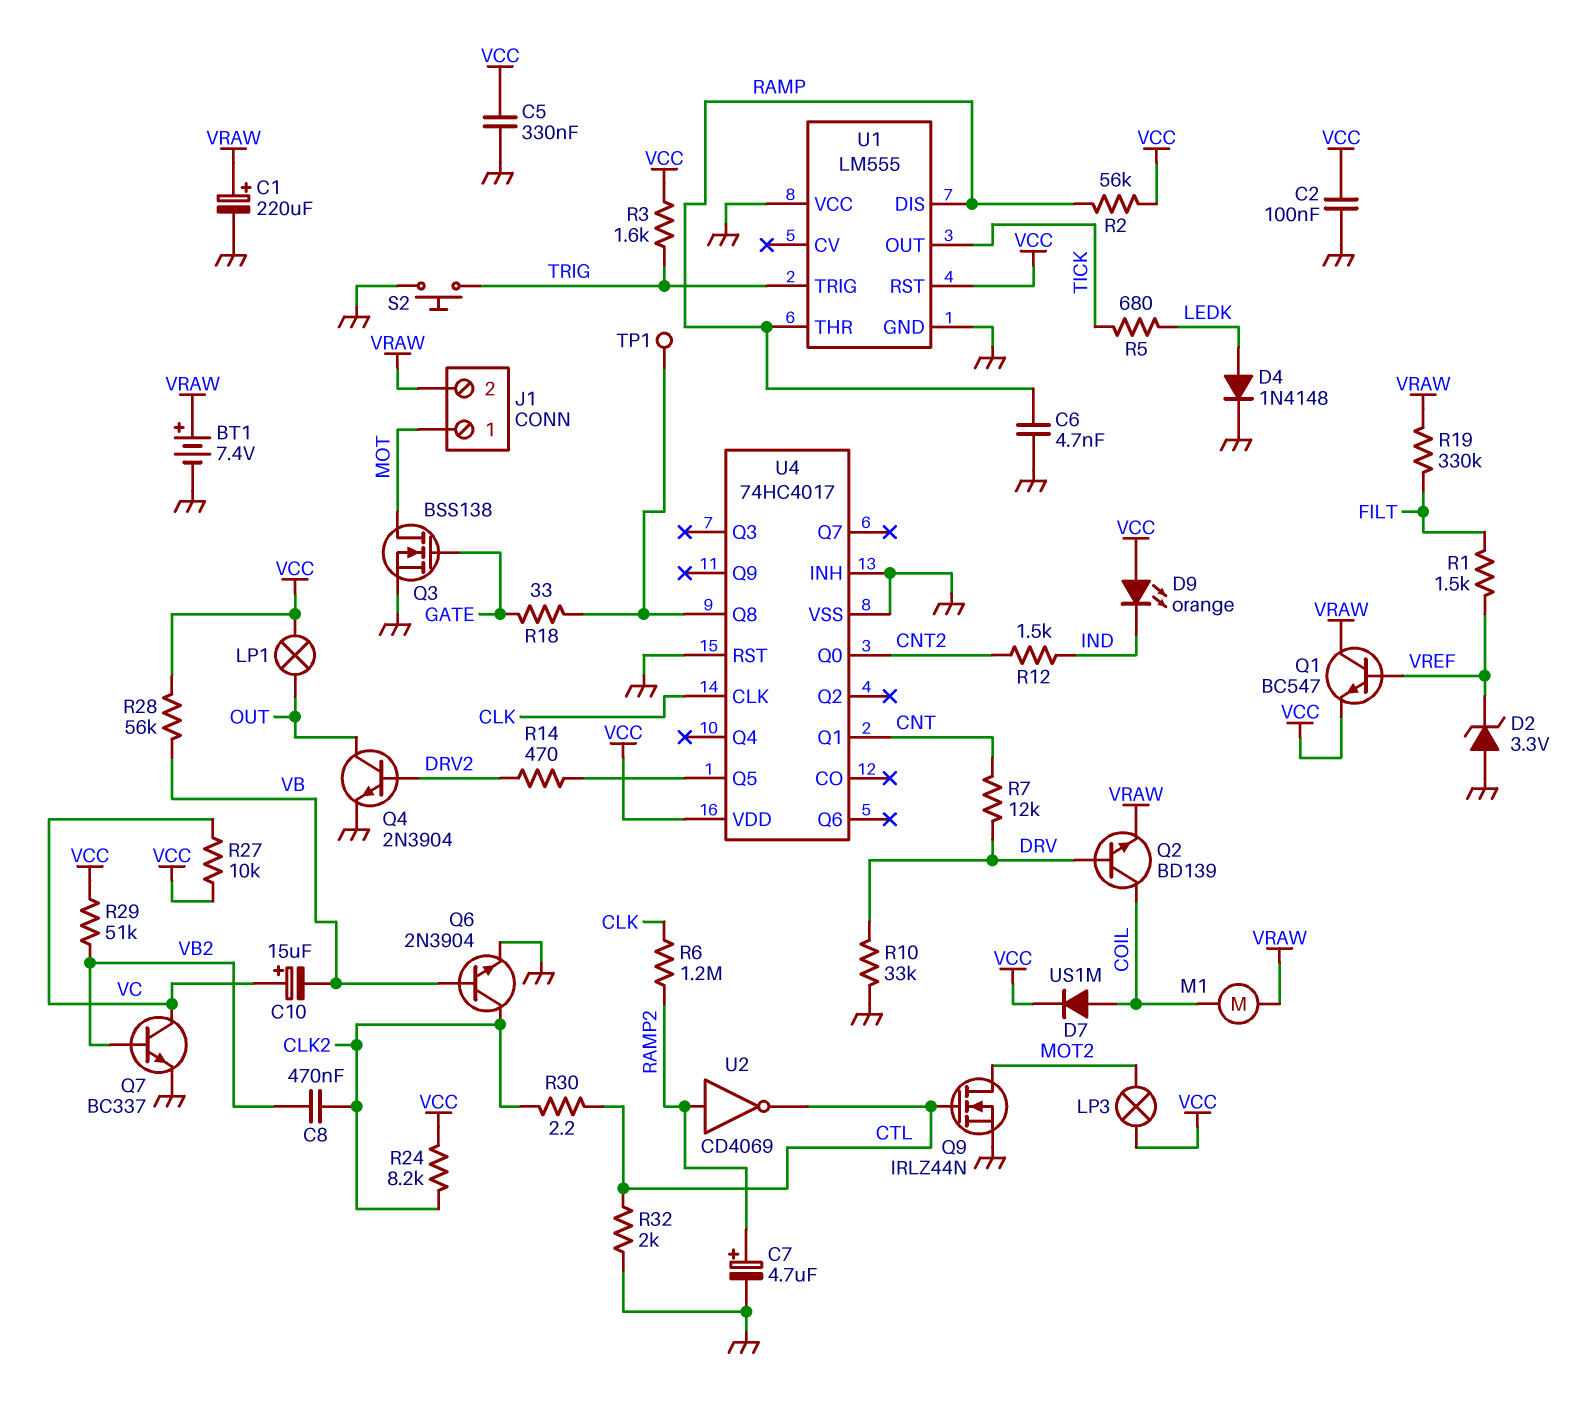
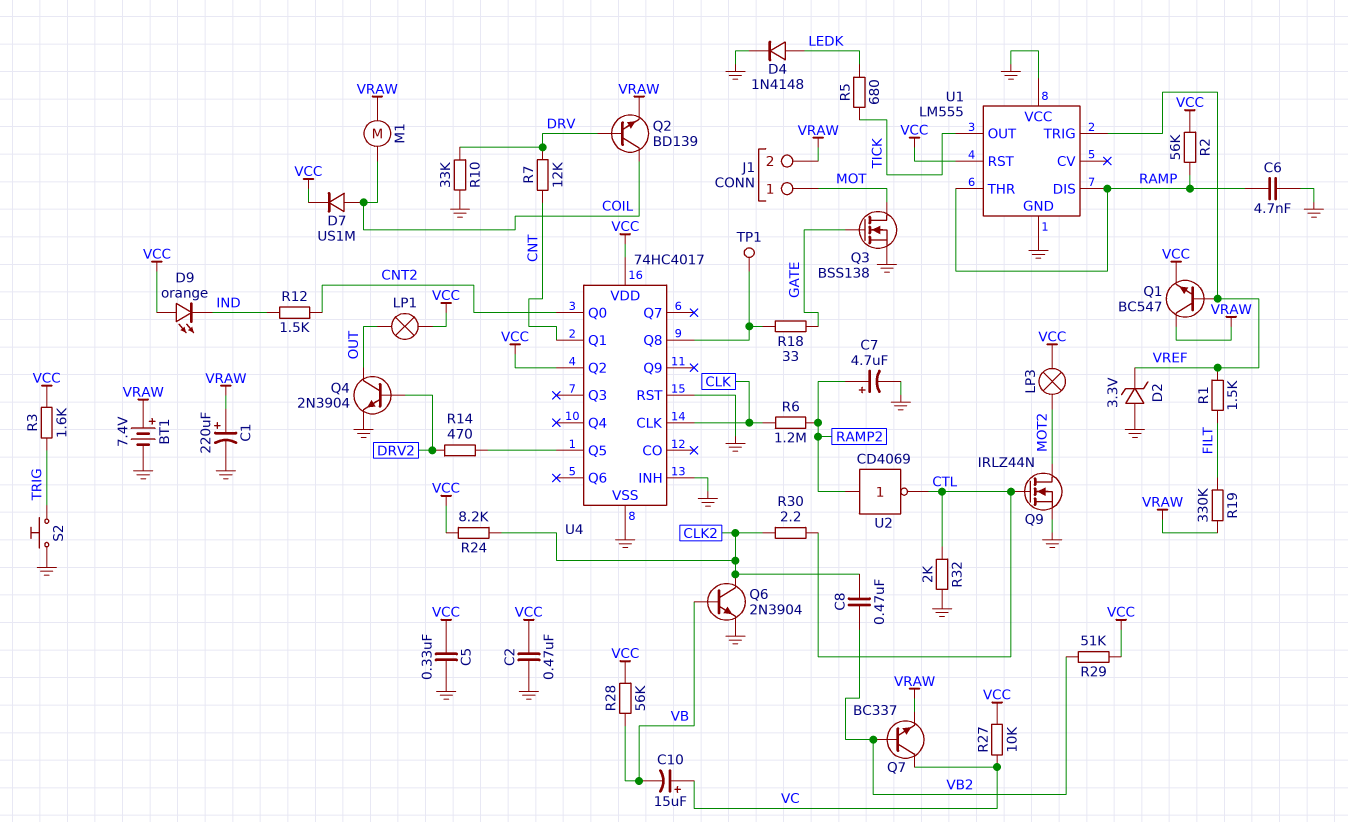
C2: 100nF (GND, VCC) -> 470nF (GND, VCC)
Q7: NPN BC337 (B VB2, C VC, E GND) -> NPN BC337 (B VB2, C VC, E VRAW)
U1 pin TRIG: TRIG -> VREF
U4 pin Q2: none -> VCC

